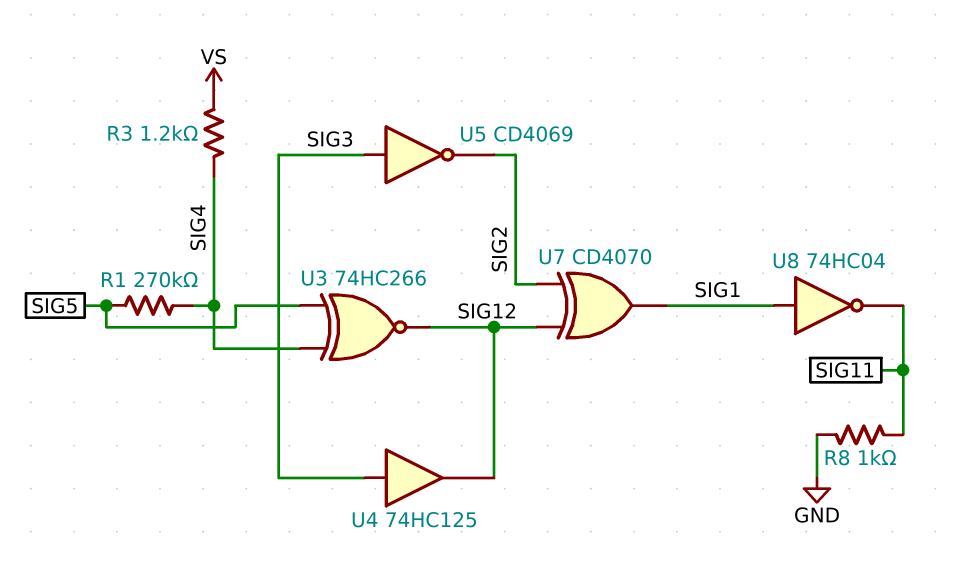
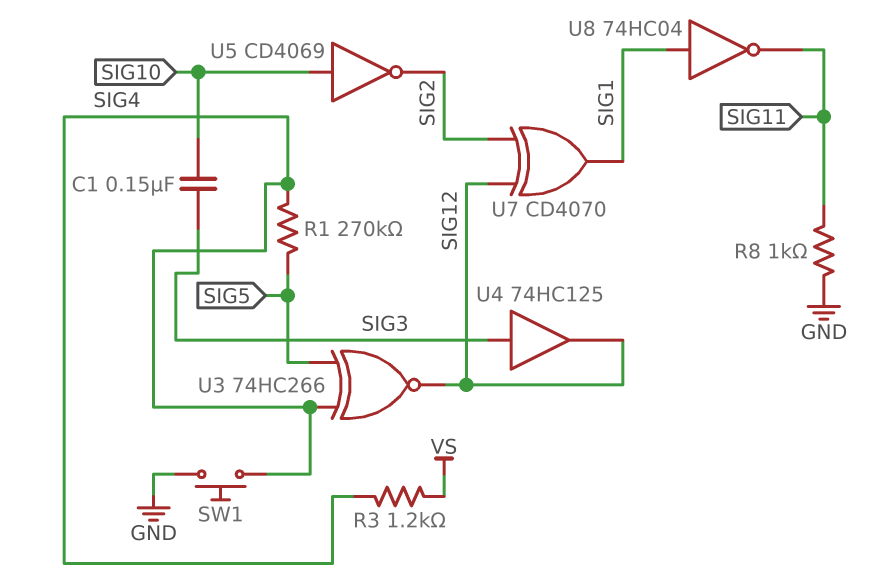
C1: none -> 150nF (SIG3, SIG10)
SW1: none -> button (GND, SIG4)
U5: NOT CD4069 (in SIG3, out SIG2) -> NOT CD4069 (in SIG10, out SIG2)

